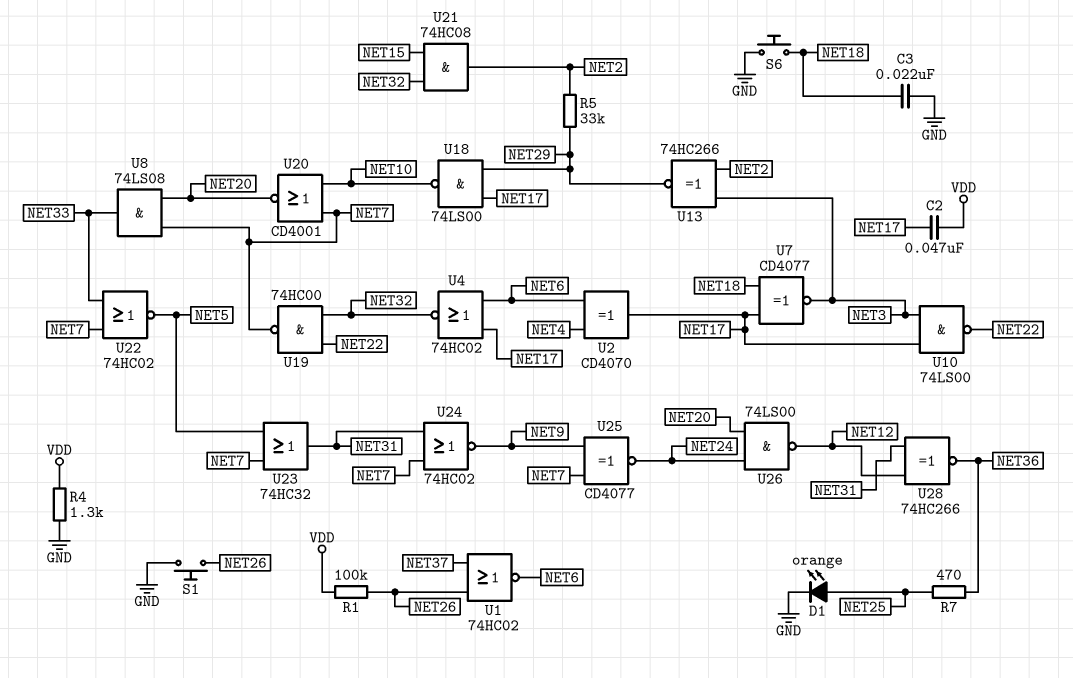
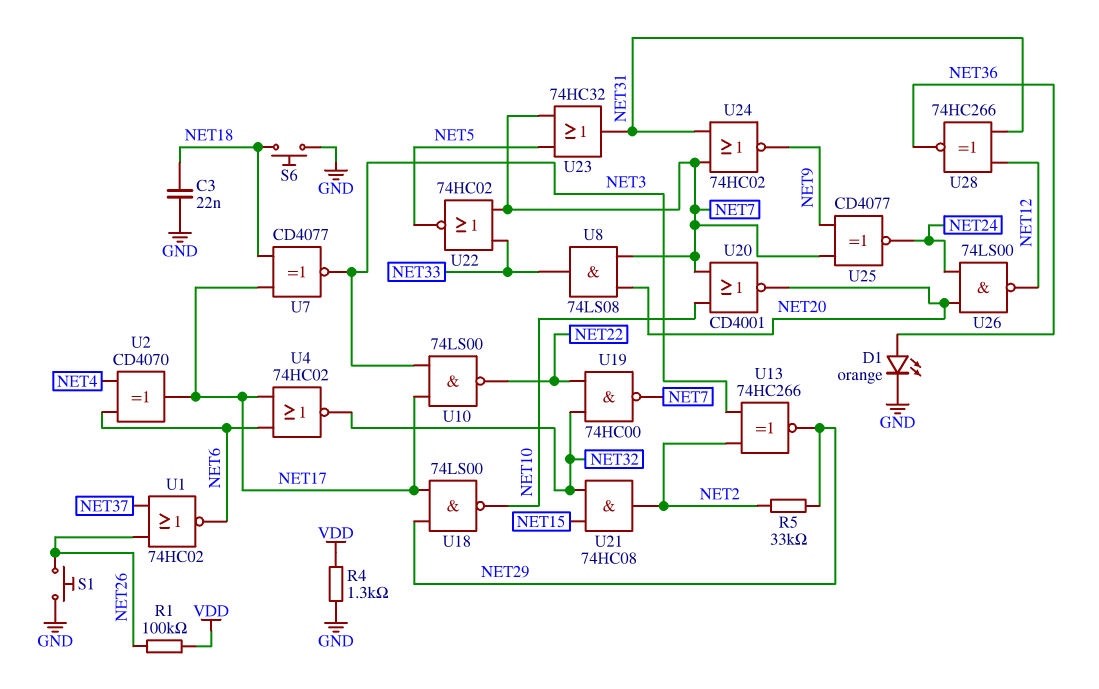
C2: 47nF (NET17, VDD) -> none
D1: LED orange (A NET25, K GND) -> LED orange (A NET36, K GND)
R7: 470 (NET25, NET36) -> none

